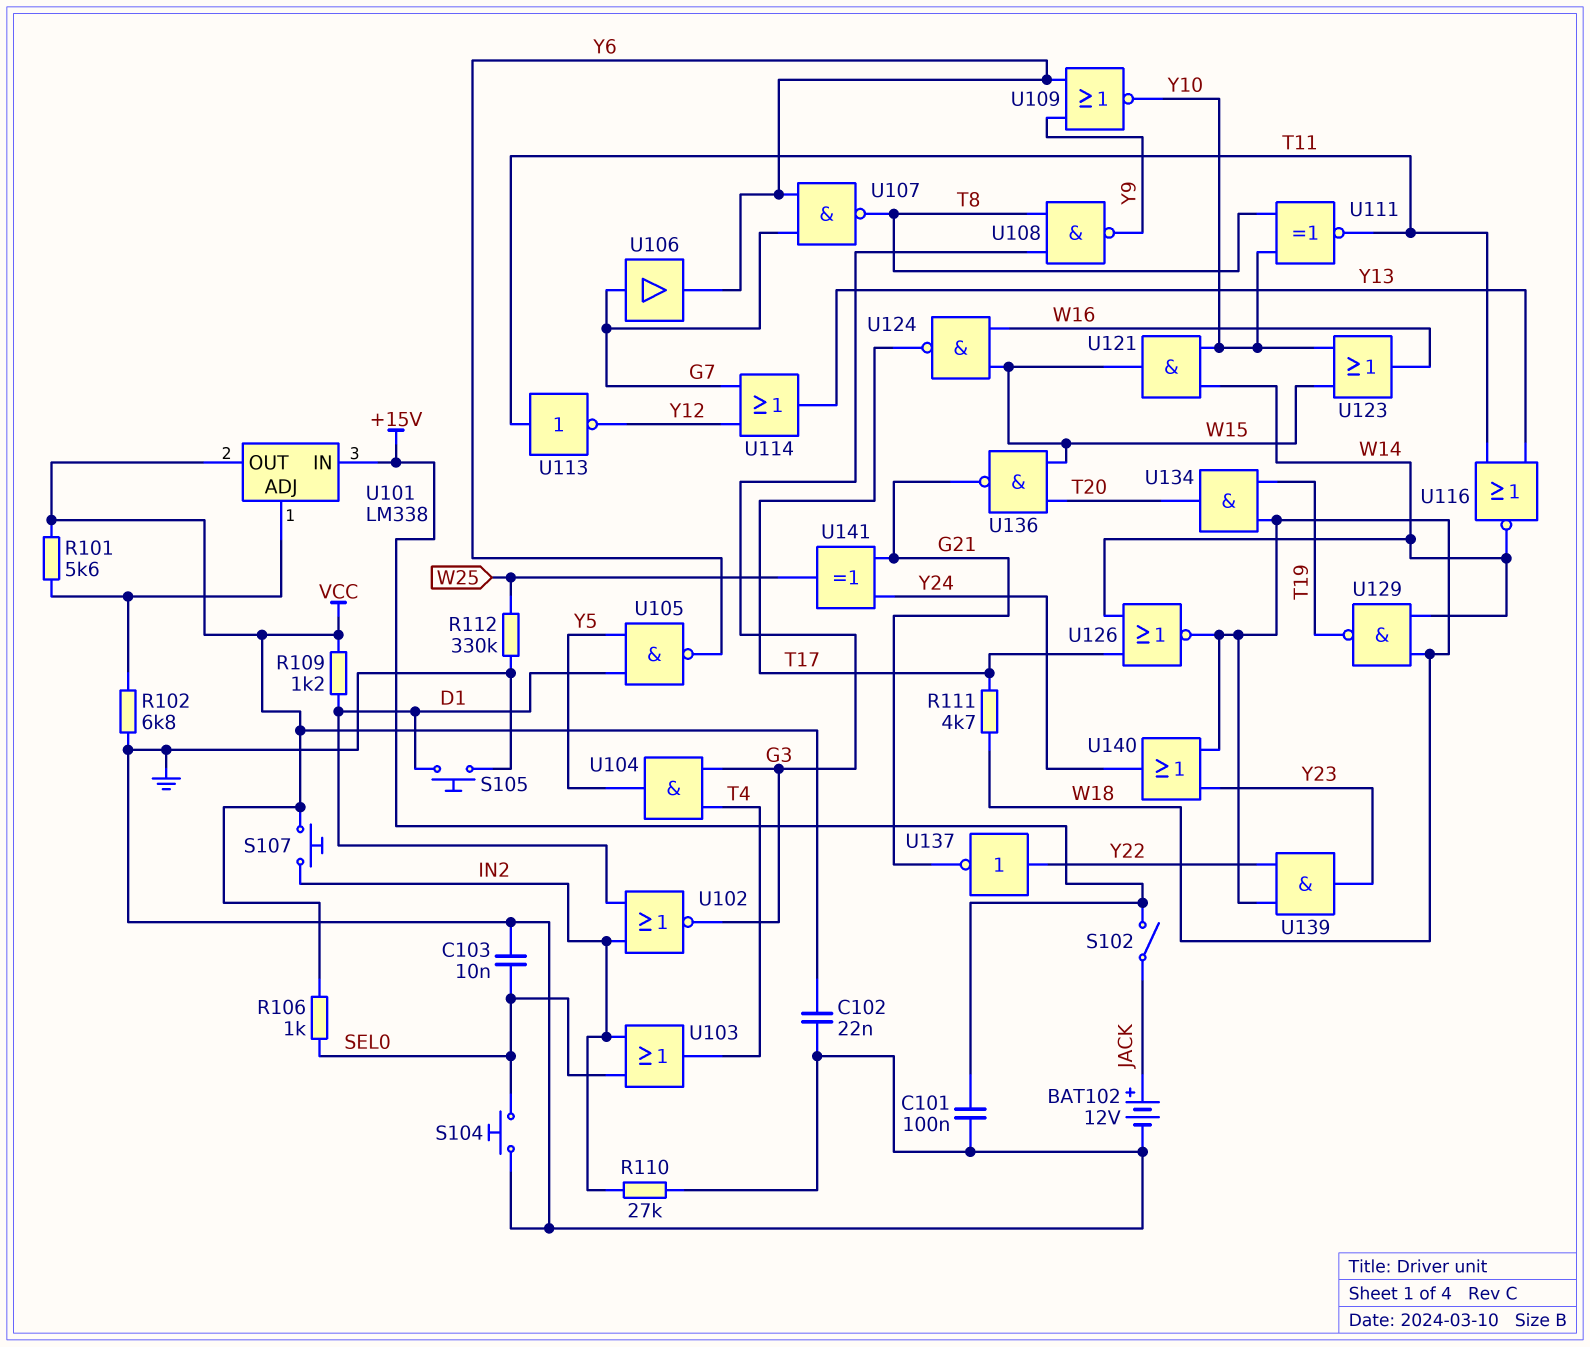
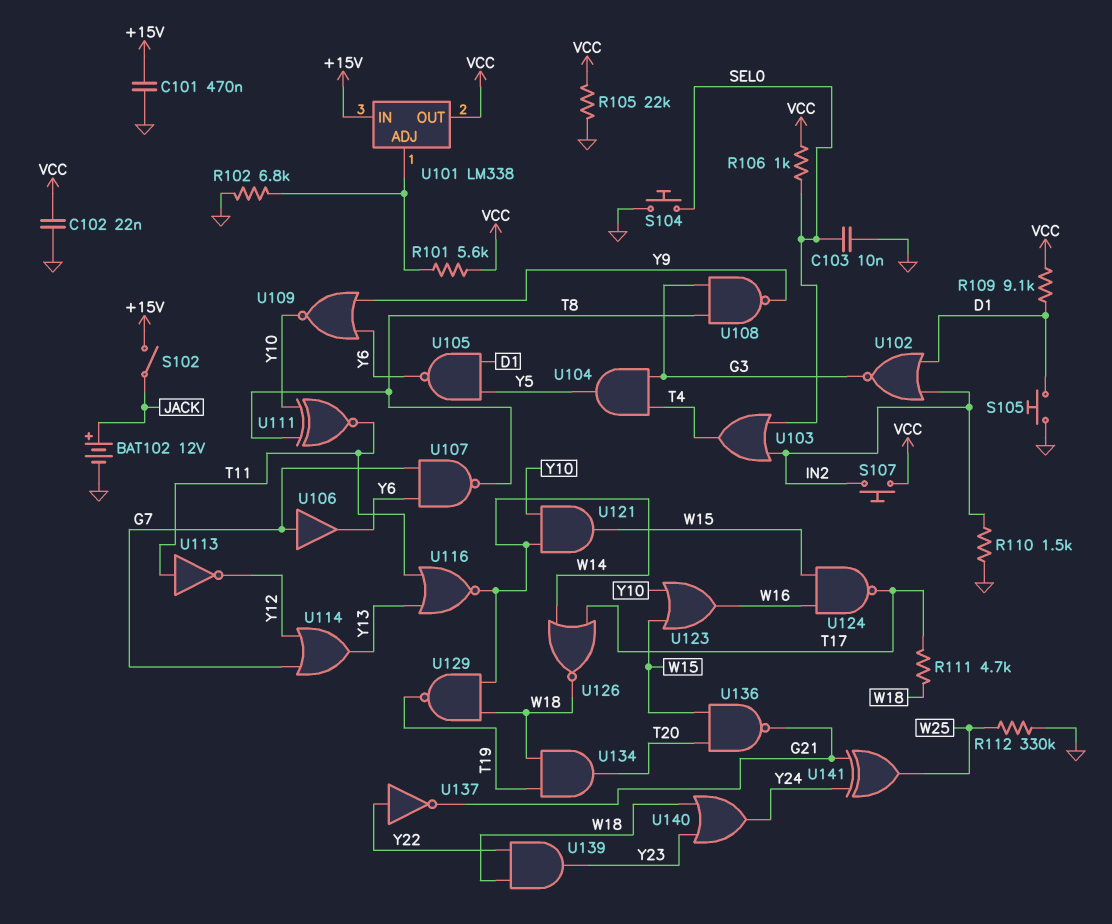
C101: 100nF (+15V, GND) -> 470nF (+15V, GND)
R105: none -> 22k (GND, VCC)
R109: 1.2k (D1, VCC) -> 9.1k (D1, VCC)
R110: 27k (GND, IN2) -> 1.5k (GND, IN2)

